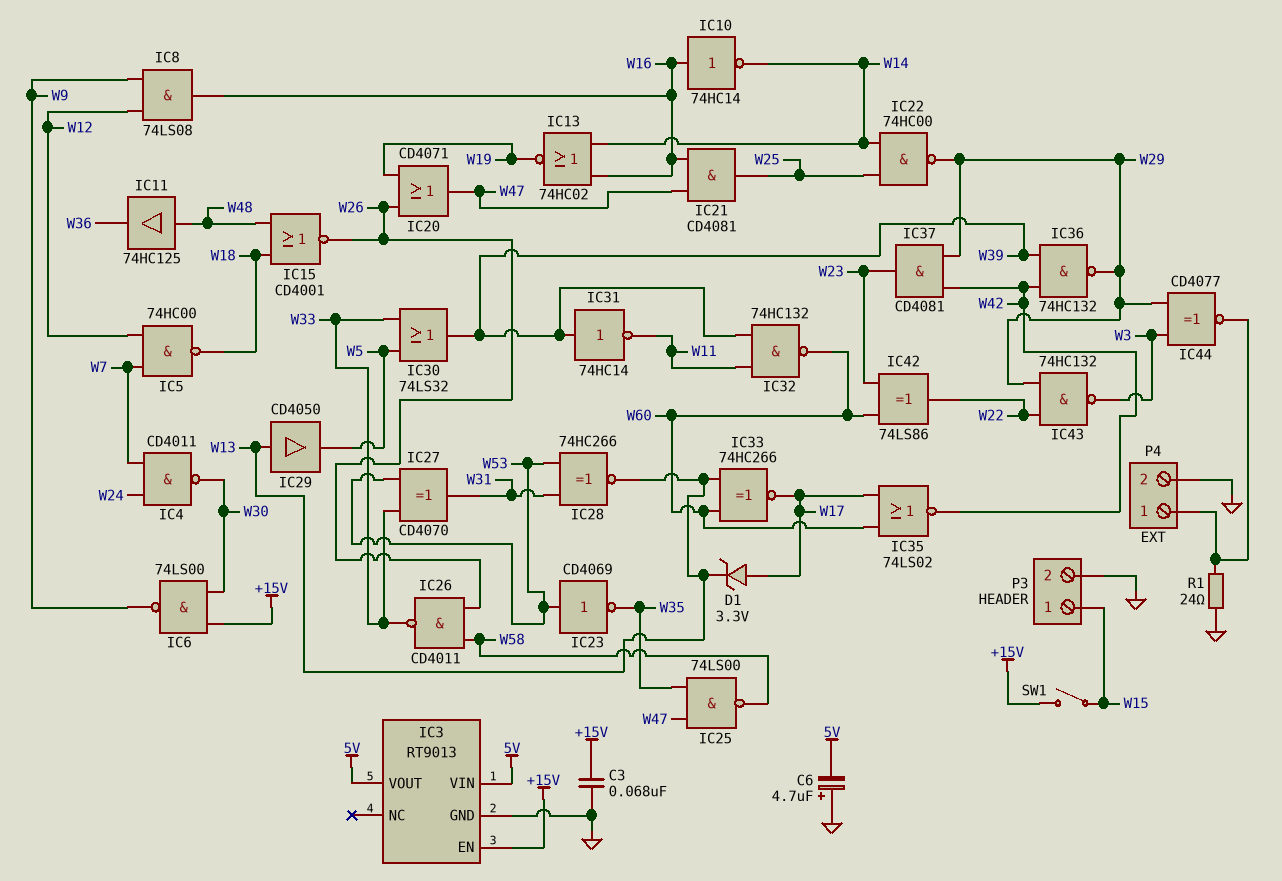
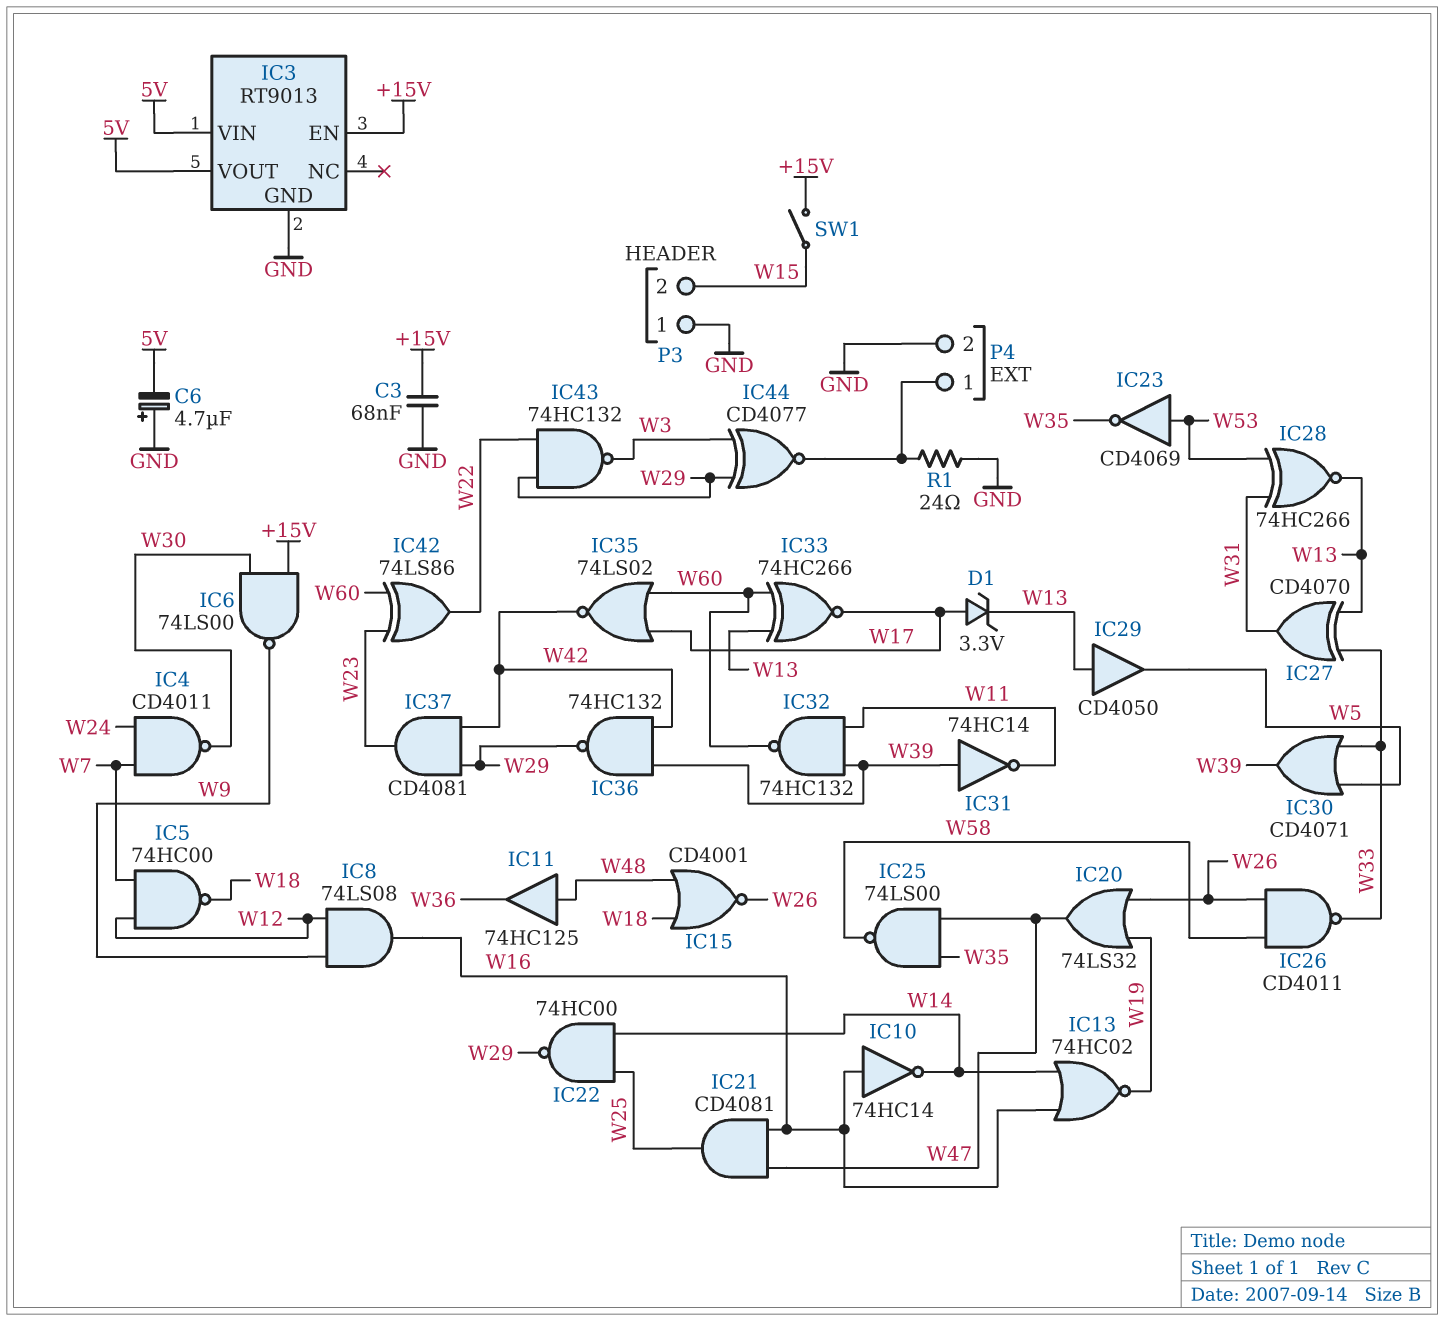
IC20: OR CD4071 (in W19, in W26, out W47) -> OR 74LS32 (in W19, in W26, out W47)
IC27: XOR CD4070 (in W33, in W53, out W31) -> XOR CD4070 (in W13, in W33, out W31)
IC30: OR 74LS32 (in W5, in W33, out W39) -> OR CD4071 (in W5, in W33, out W39)
P3 pin 1: W15 -> GND
P3 pin 2: GND -> W15

